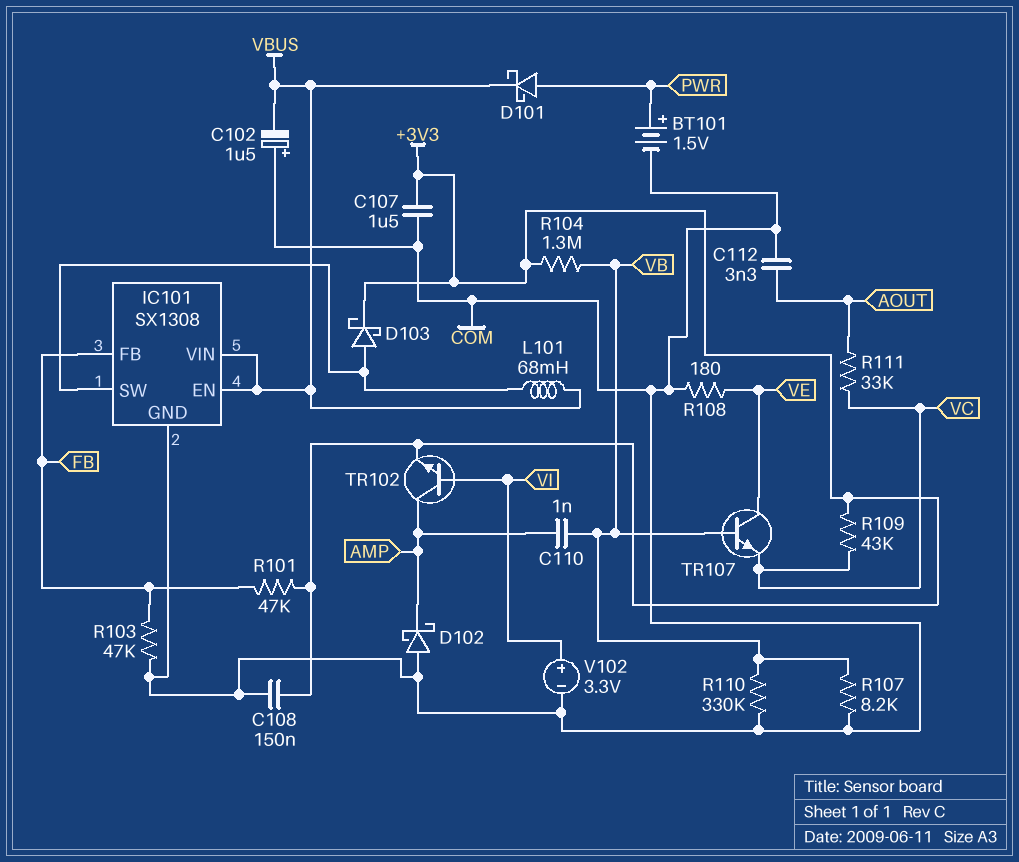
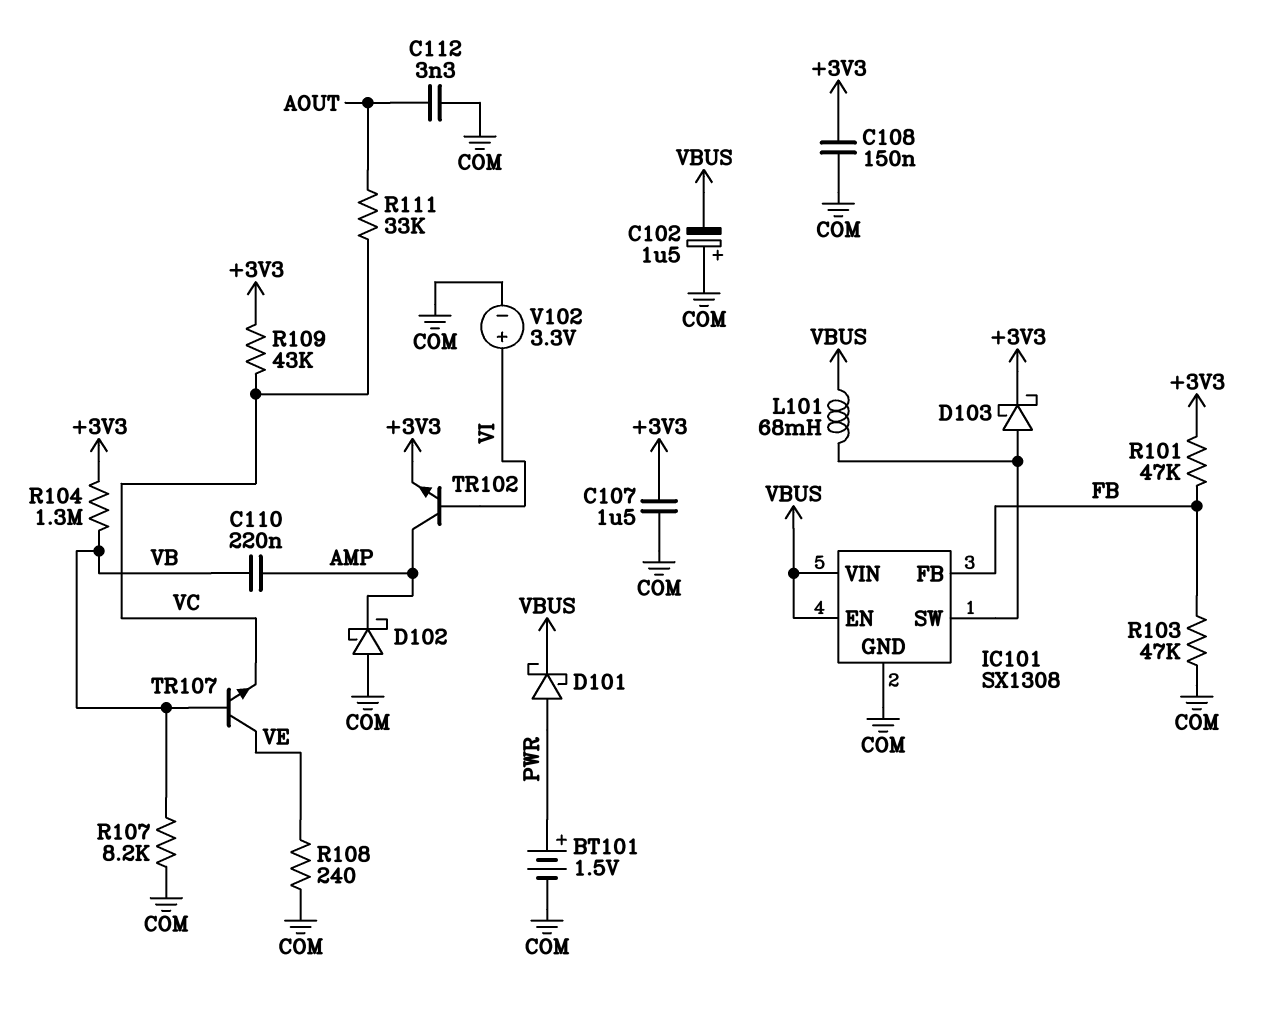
C110: 1nF (AMP, VB) -> 220nF (AMP, VB)
R108: 180 (COM, VE) -> 240 (COM, VE)
R110: 330k (COM, VB) -> none

